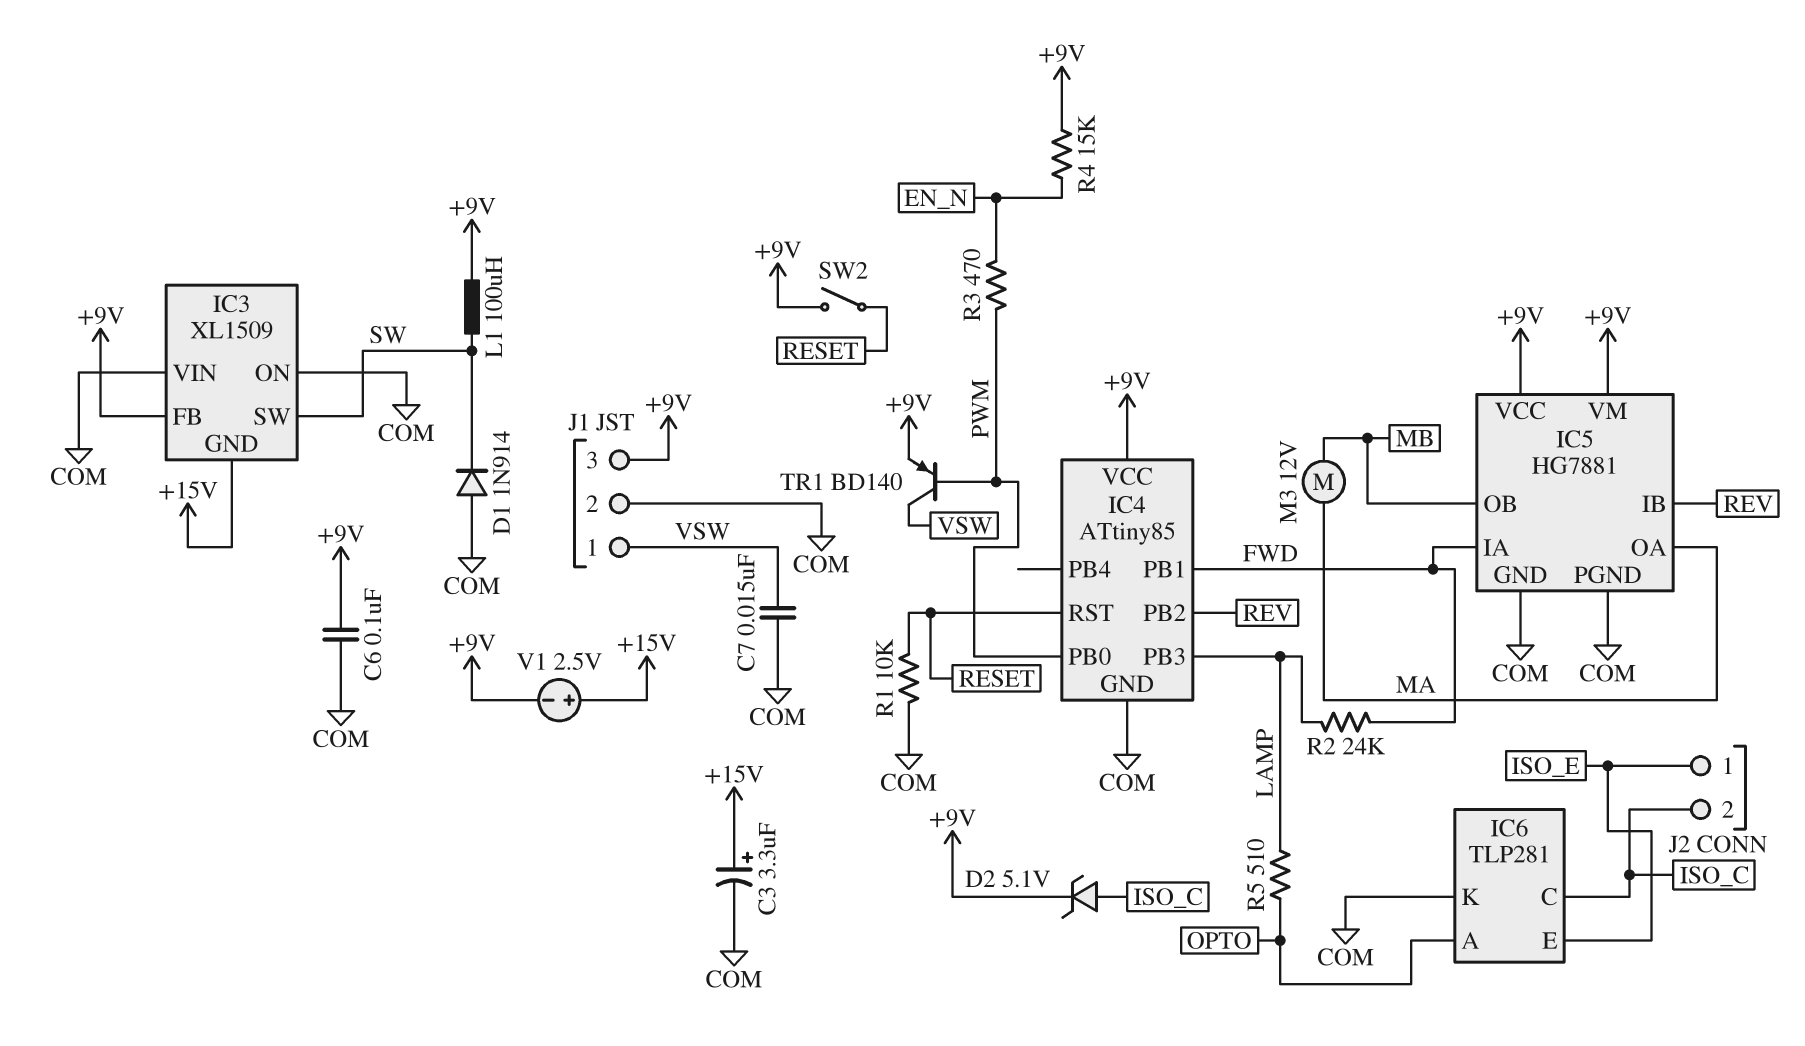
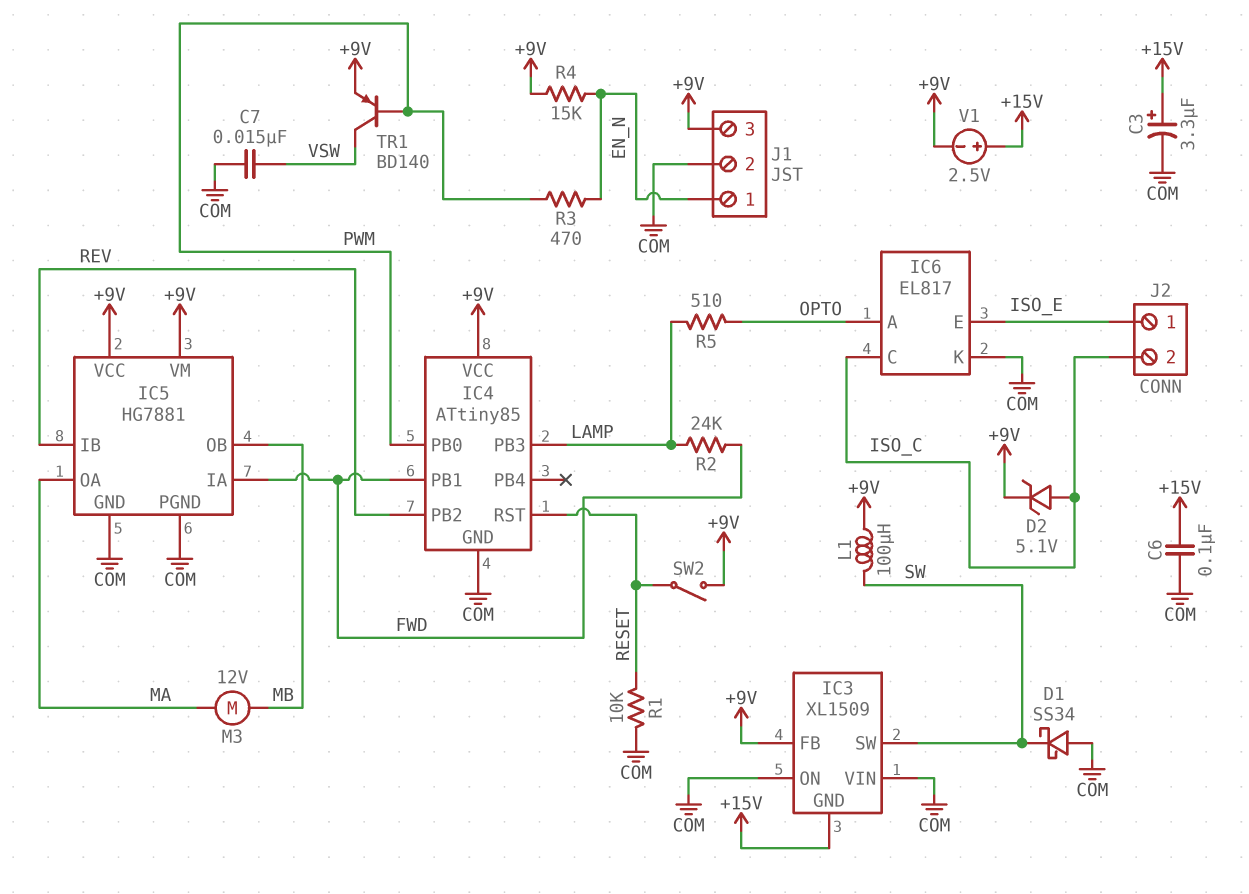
C6: 100nF (+9V, COM) -> 100nF (+15V, COM)
D1: diode 1N914 (A COM, K SW) -> schottky SS34 (A COM, K SW)
IC6: TLP281 -> EL817
J1 pin 1: VSW -> EN_N

